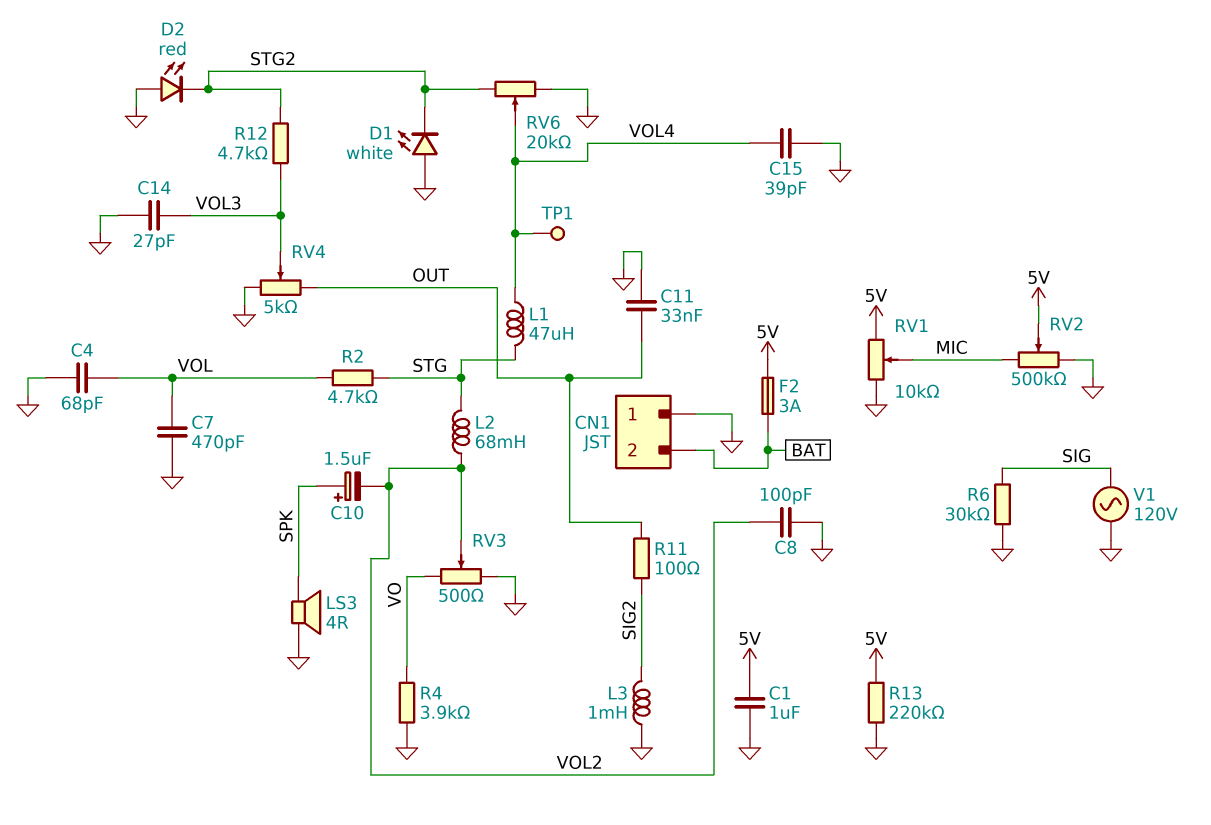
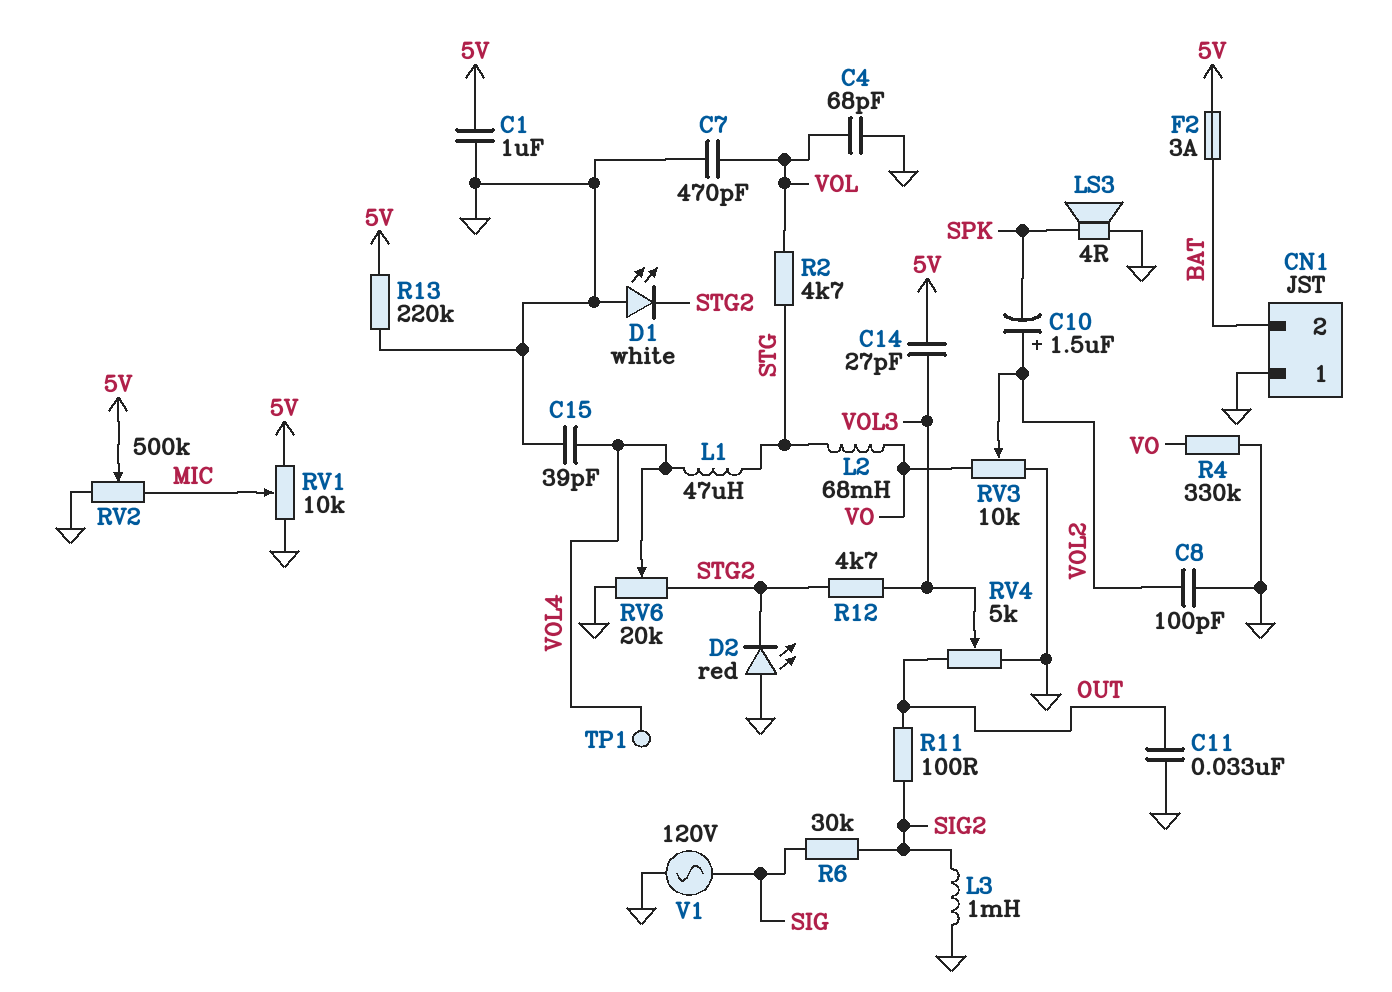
C10: 1.5uF (plus SPK, minus VOL2) -> 1.5uF (plus VOL2, minus SPK)
C14: 27pF (GND, VOL3) -> 27pF (5V, VOL3)
L2: 68mH (STG, VOL2) -> 68mH (STG, VO)
R4: 3.9k (GND, VO) -> 330k (GND, VO)
R6: 30k (GND, SIG) -> 30k (SIG, SIG2)
RV3: 500 (GND, VO, wiper VOL2) -> 10k (GND, VO, wiper VOL2)

